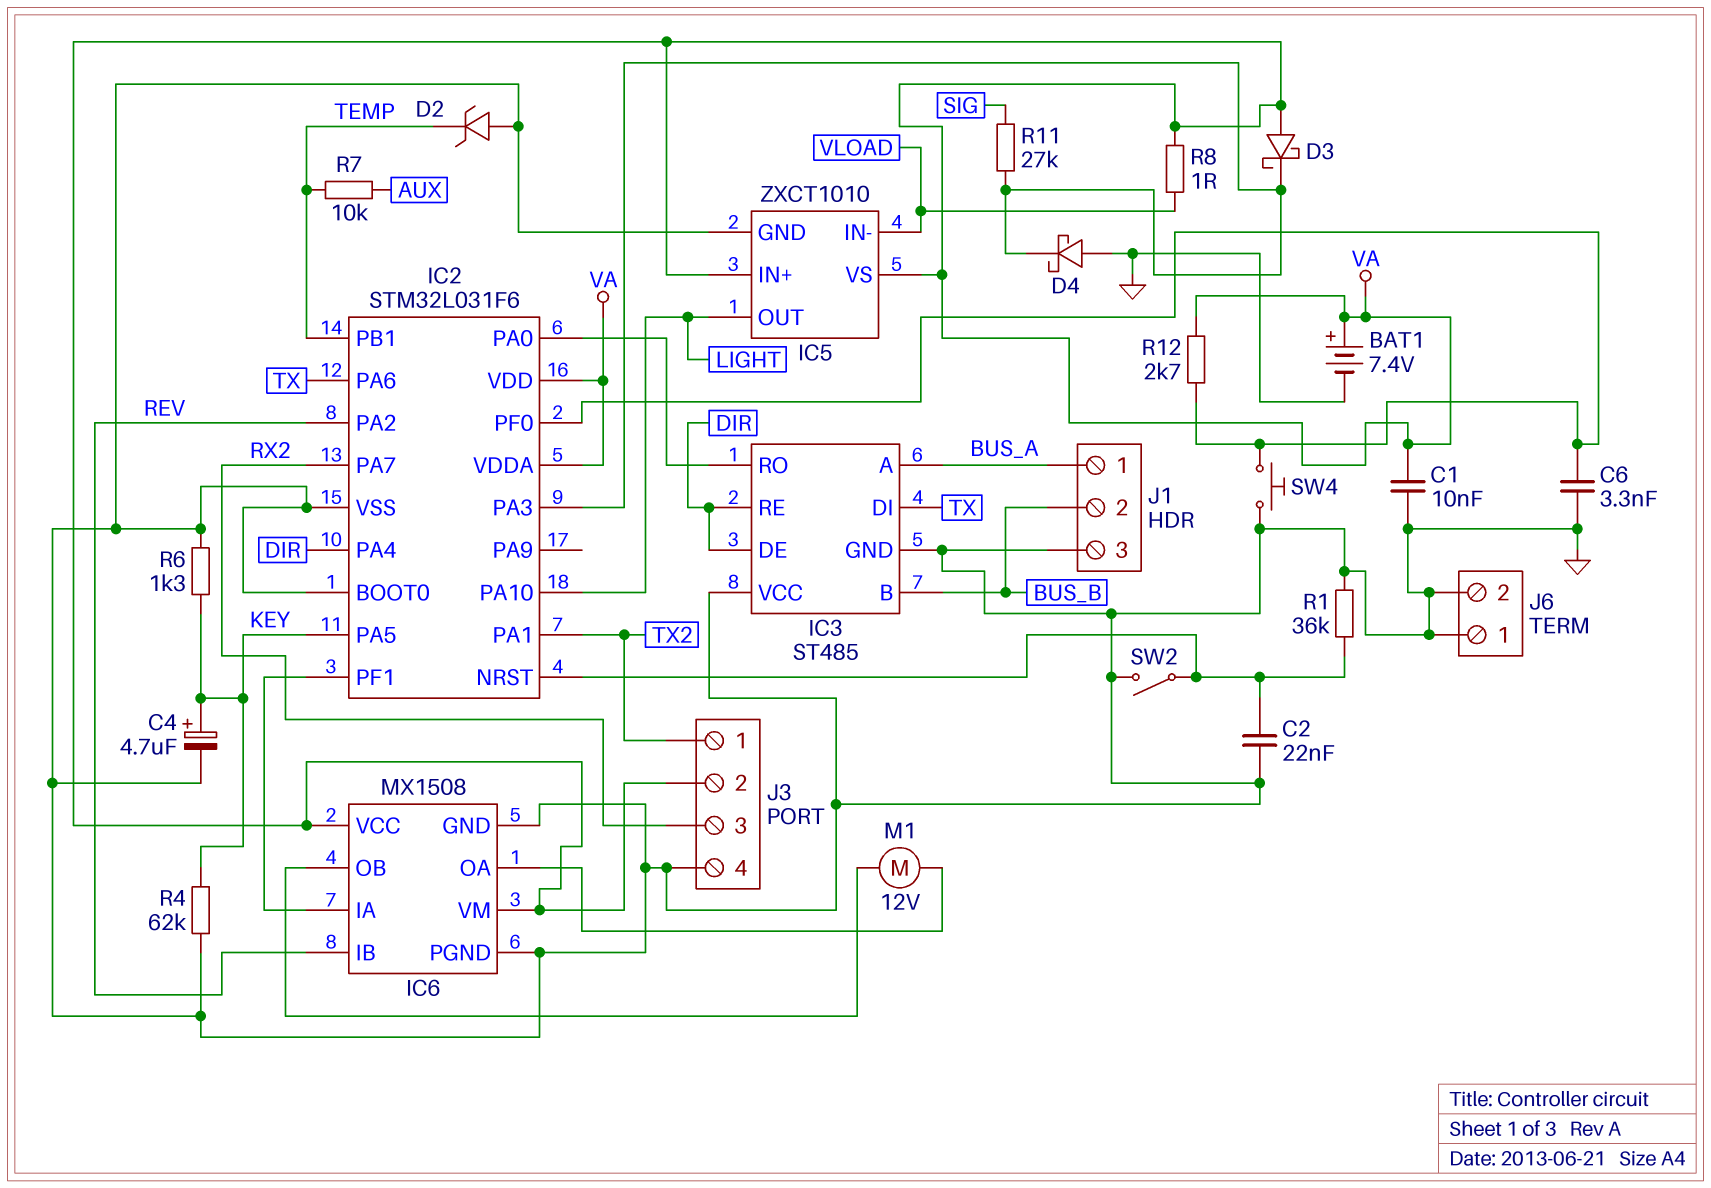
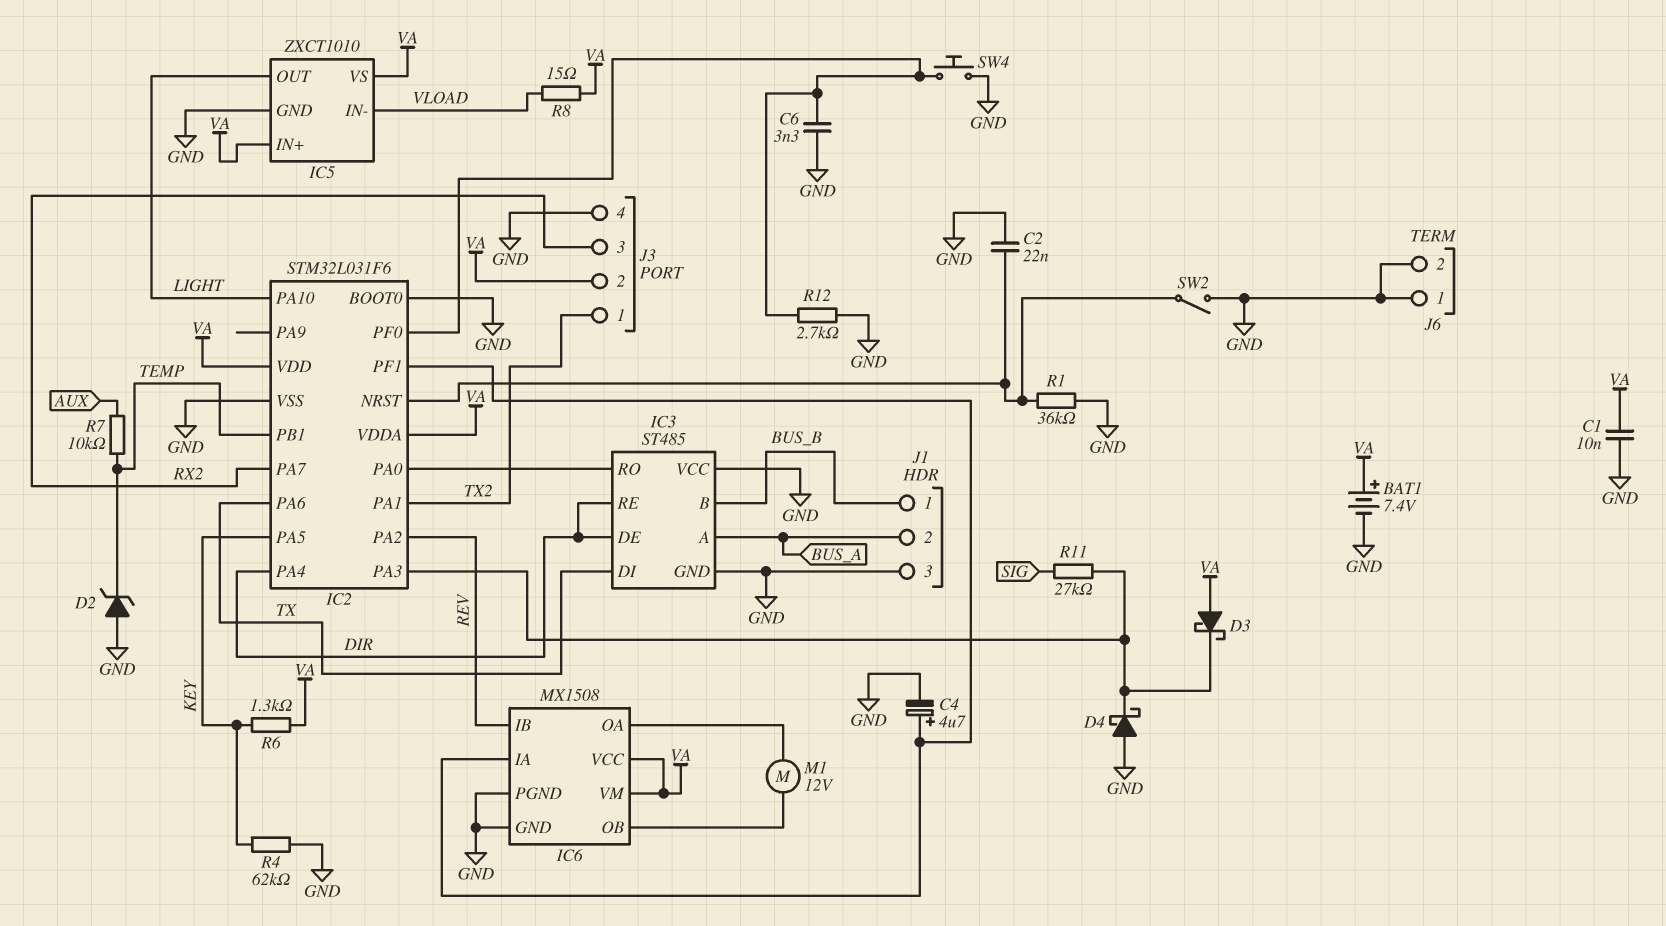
C4: 4.7uF (plus KEY, minus GND) -> 4.7uF (plus IC2/PF1, minus GND)
J1 pin 1: BUS_A -> BUS_B
J1 pin 2: BUS_B -> BUS_A
R6: 1.3k (GND, KEY) -> 1.3k (KEY, VA)
R8: 1 (VA, VLOAD) -> 15 (VA, VLOAD)
R12: 2.7k (IC2/PF0, VA) -> 2.7k (GND, IC2/PF0)

